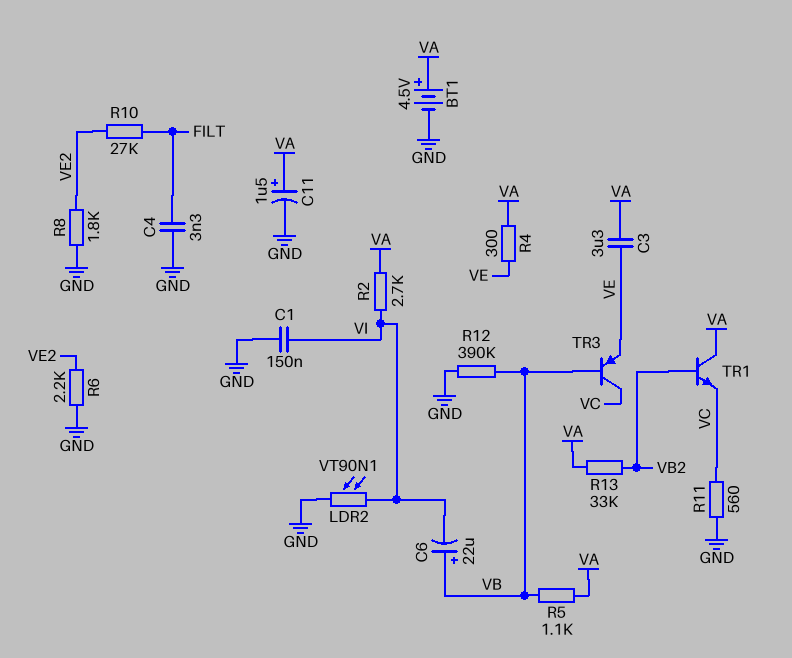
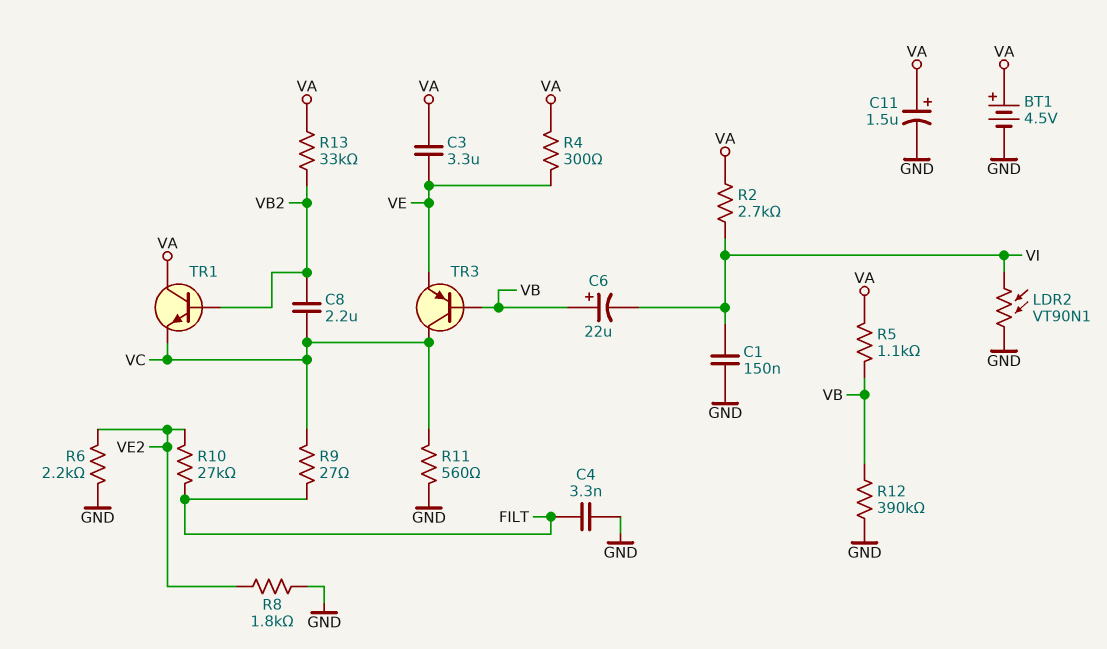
C8: none -> 2.2uF (VB2, VC)
R9: none -> 27 (FILT, VC)

